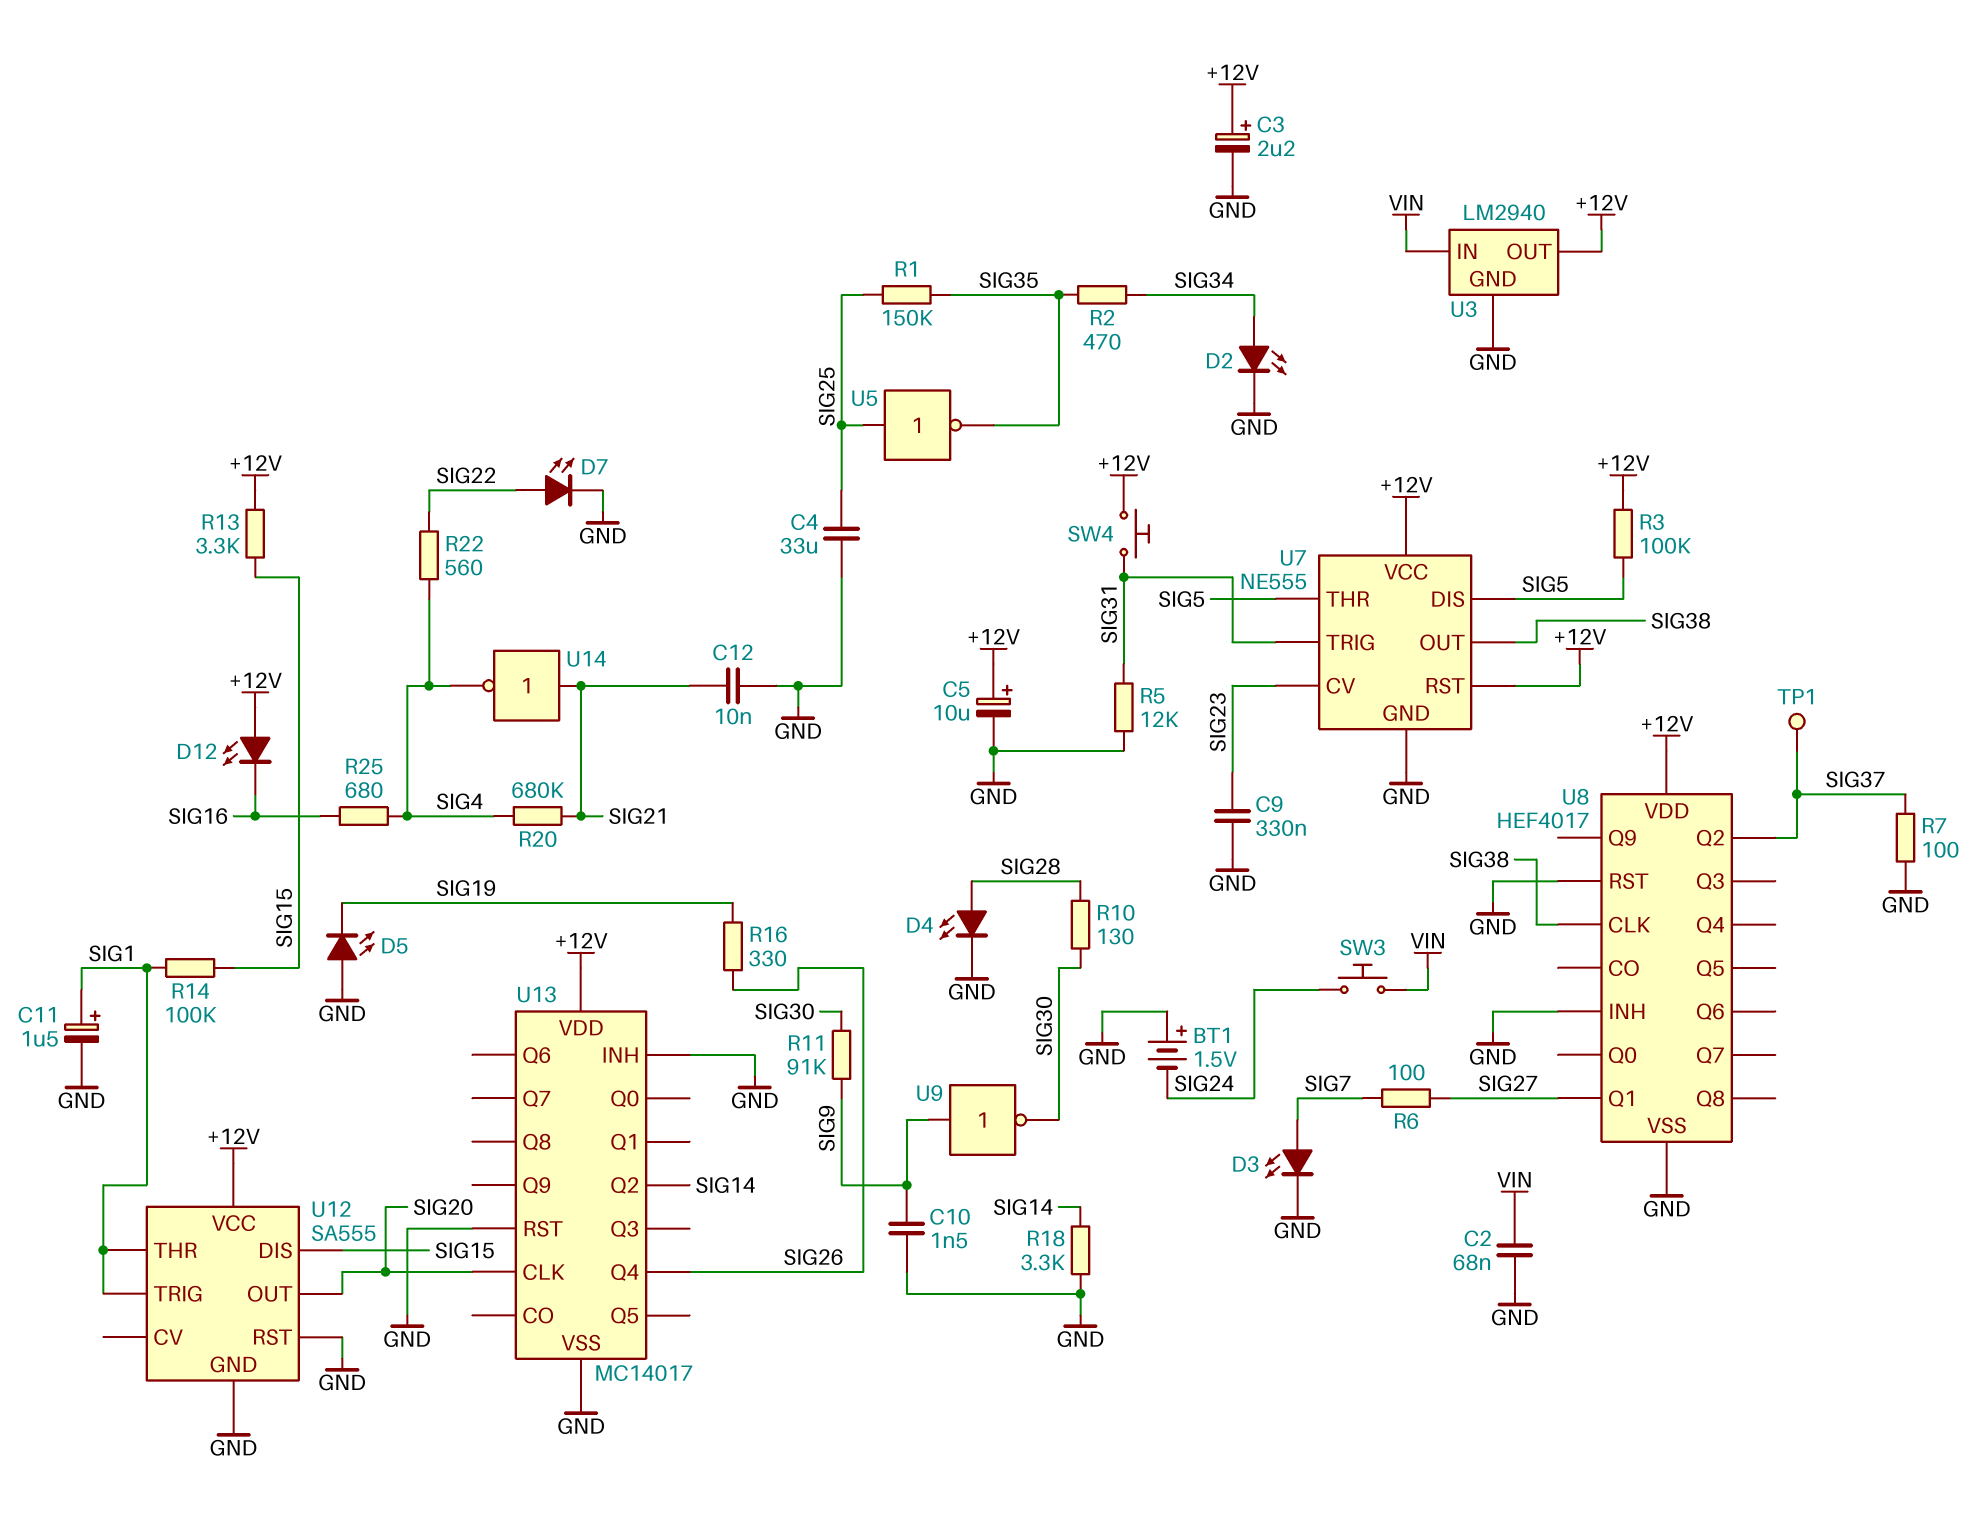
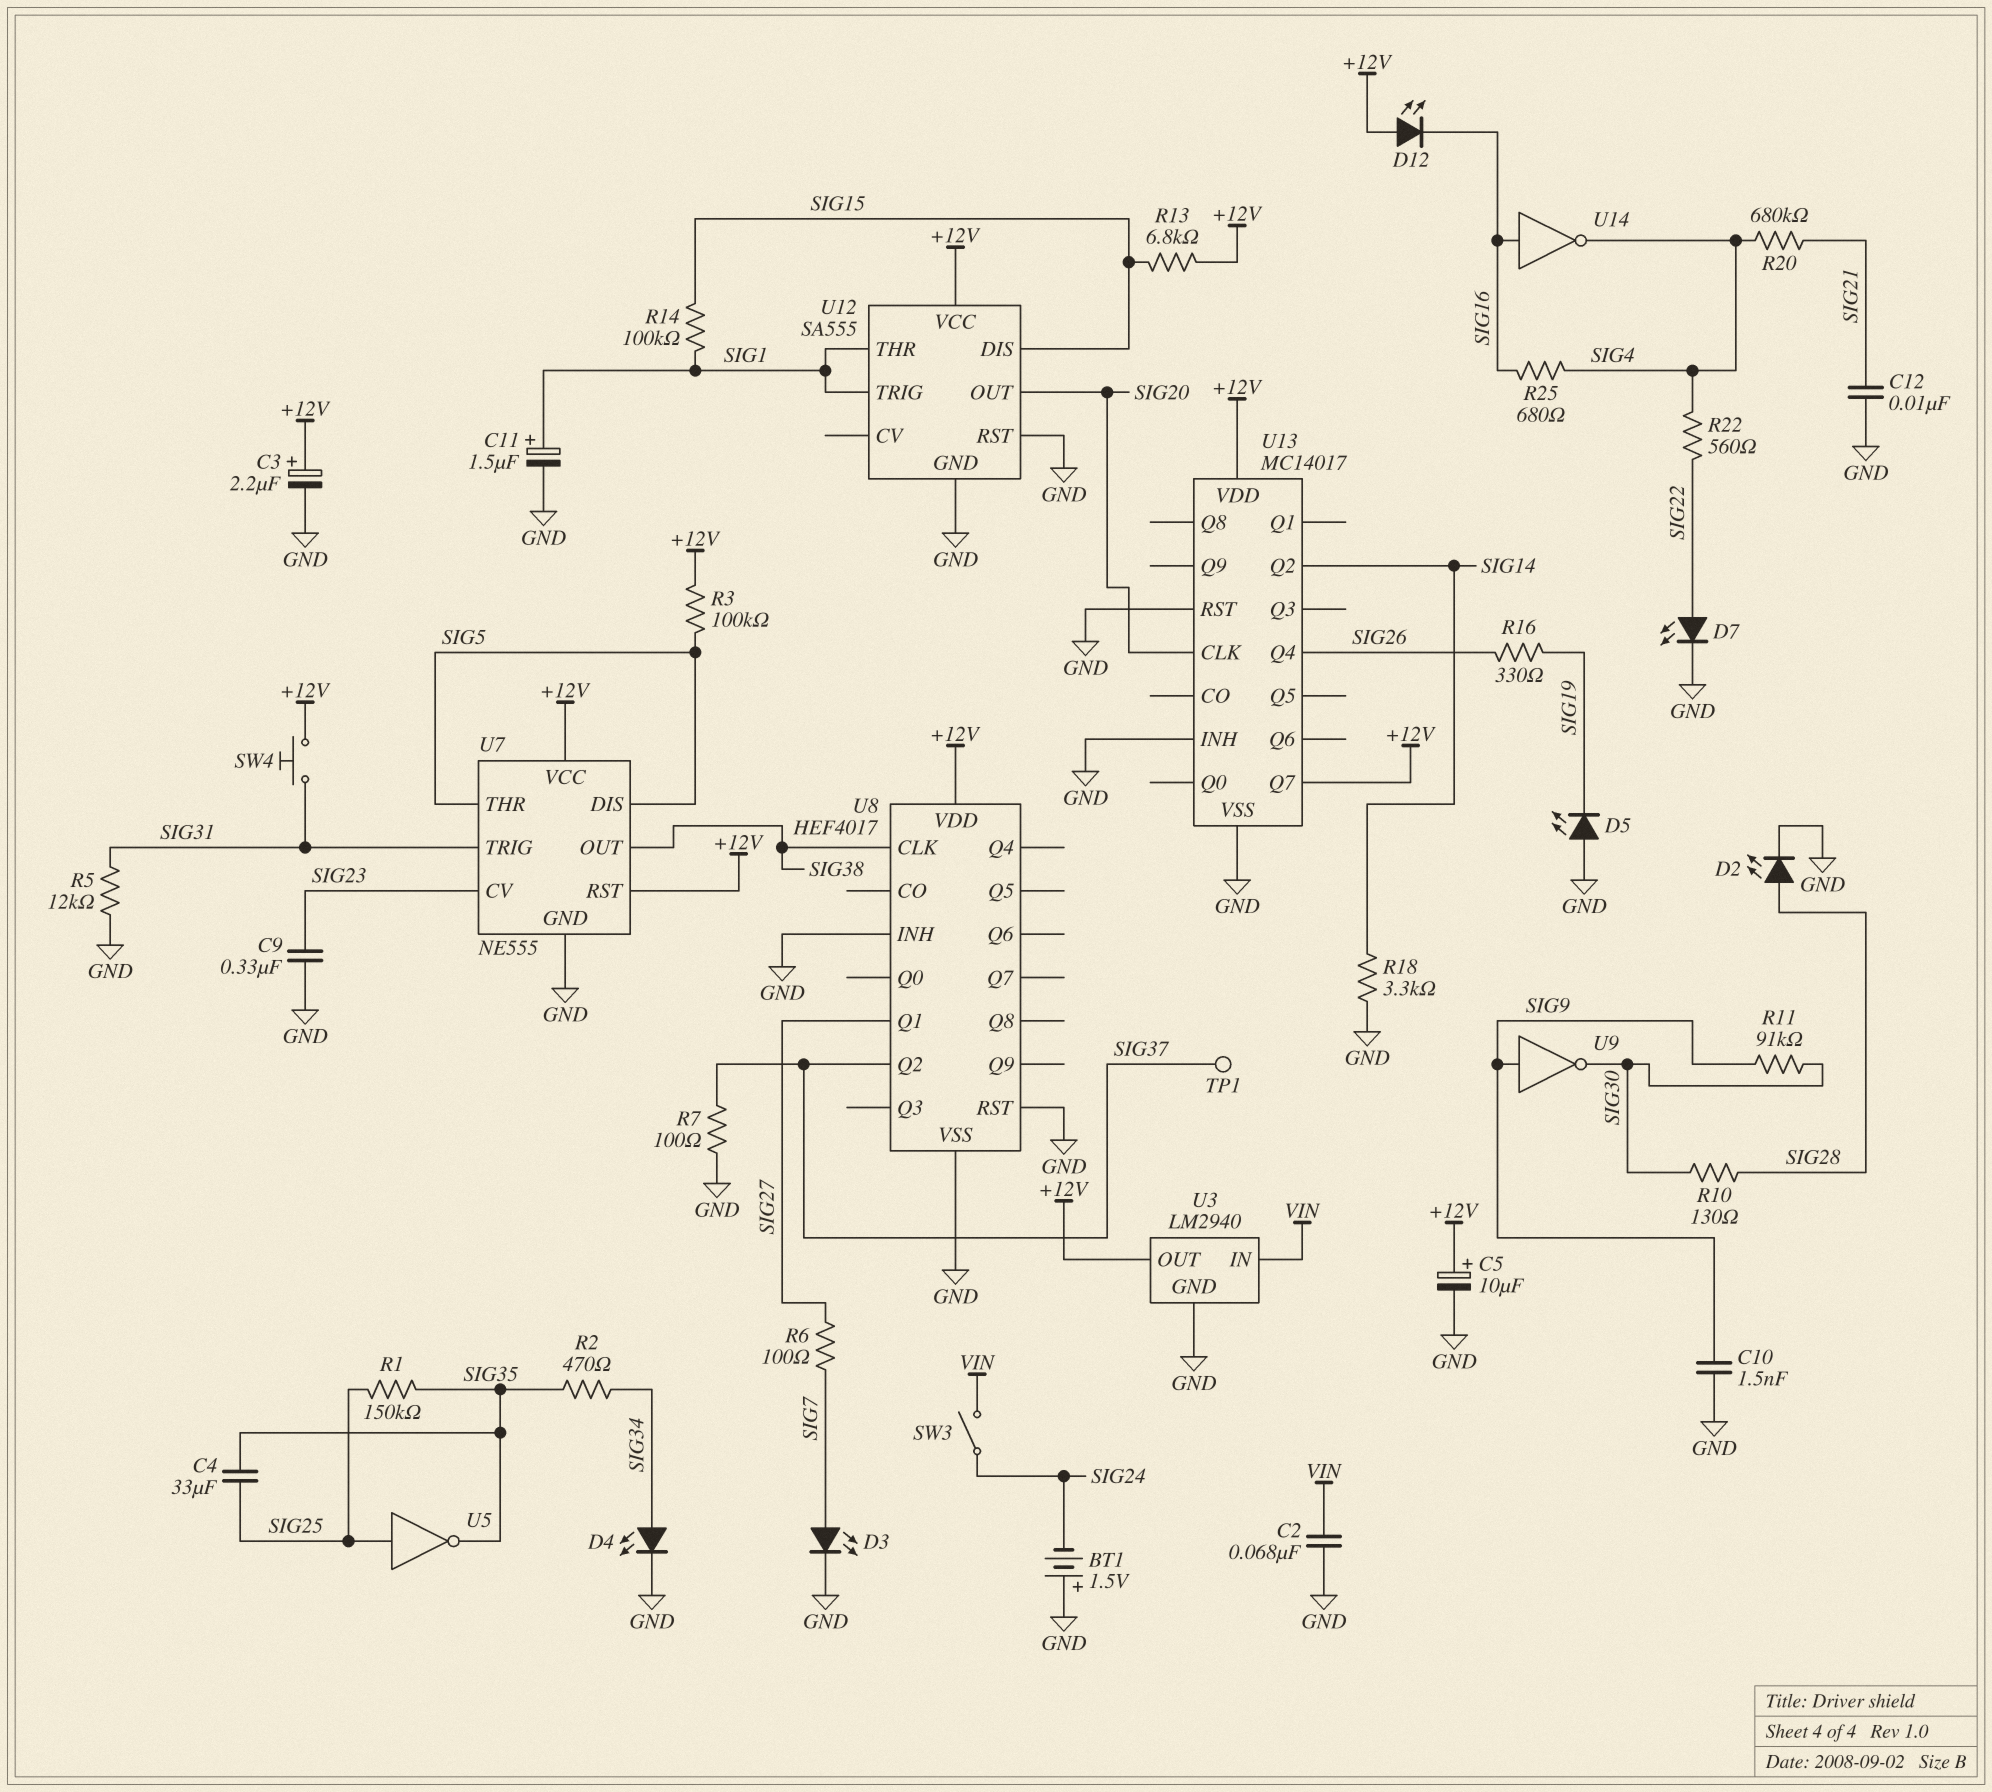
C4: 33uF (GND, SIG25) -> 33uF (SIG25, SIG35)
D2: LED (A SIG34, K GND) -> LED (A SIG28, K GND)
D4: LED (A SIG28, K GND) -> LED (A SIG34, K GND)
R13: 3.3k (+12V, SIG15) -> 6.8k (+12V, SIG15)
SW3: button (SIG24, VIN) -> switch (SIG24, VIN)
U13 pin Q7: none -> +12V
U14: NOT (in SIG21, out SIG4) -> NOT (in SIG16, out SIG4)

